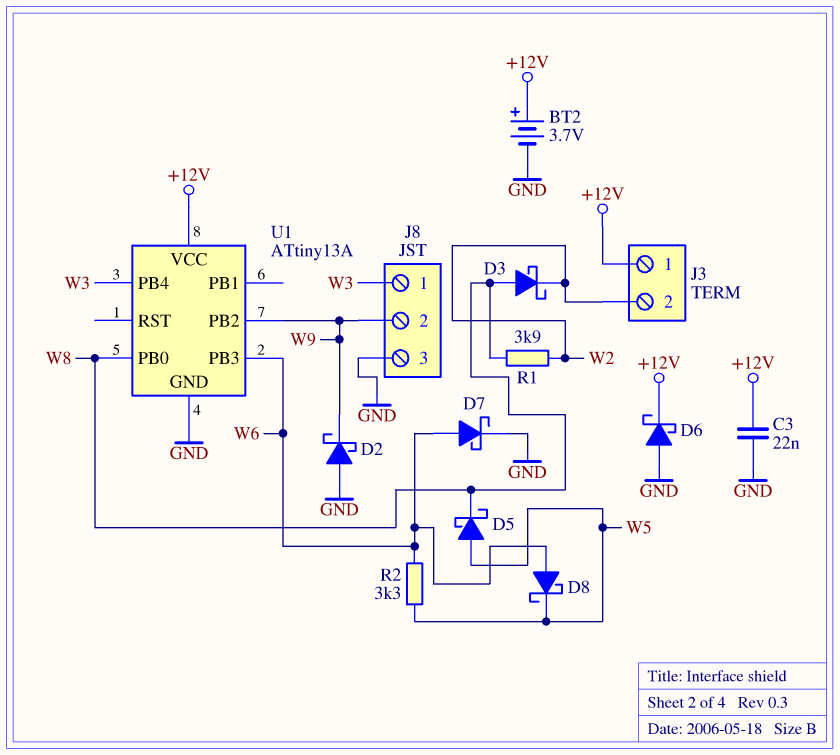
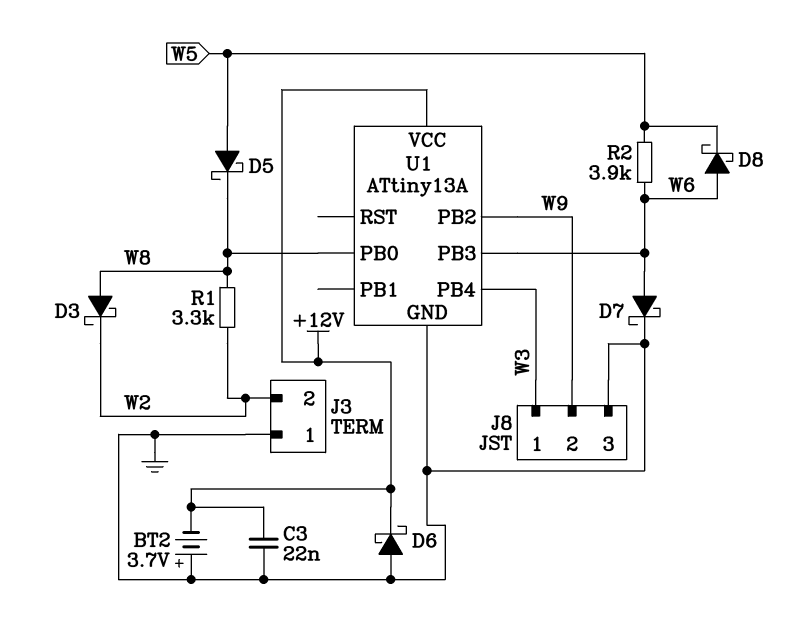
BT2: 3.7V (plus +12V, minus GND) -> 3.7V (plus GND, minus +12V)
D2: schottky (A GND, K W9) -> none
J3 pin 1: +12V -> GND
R1: 3.9k (W2, W8) -> 3.3k (W2, W8)
R2: 3.3k (W5, W6) -> 3.9k (W5, W6)

